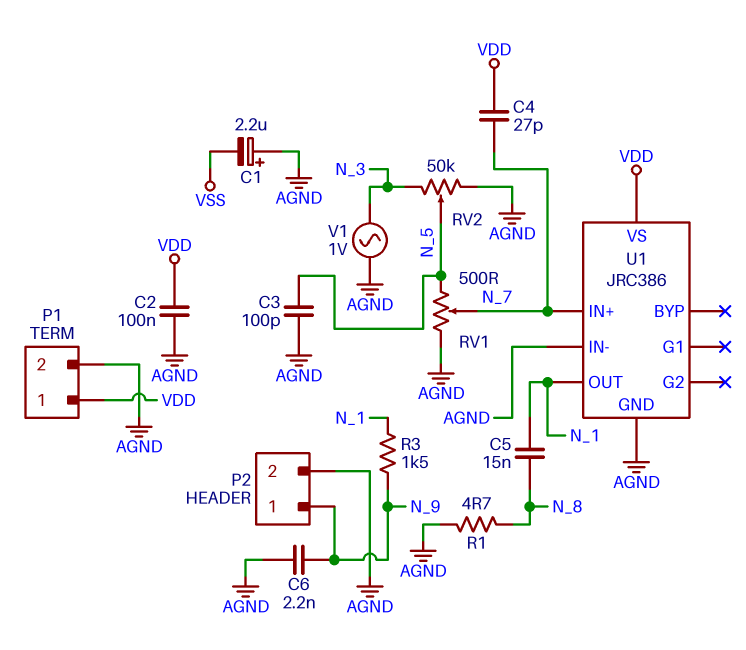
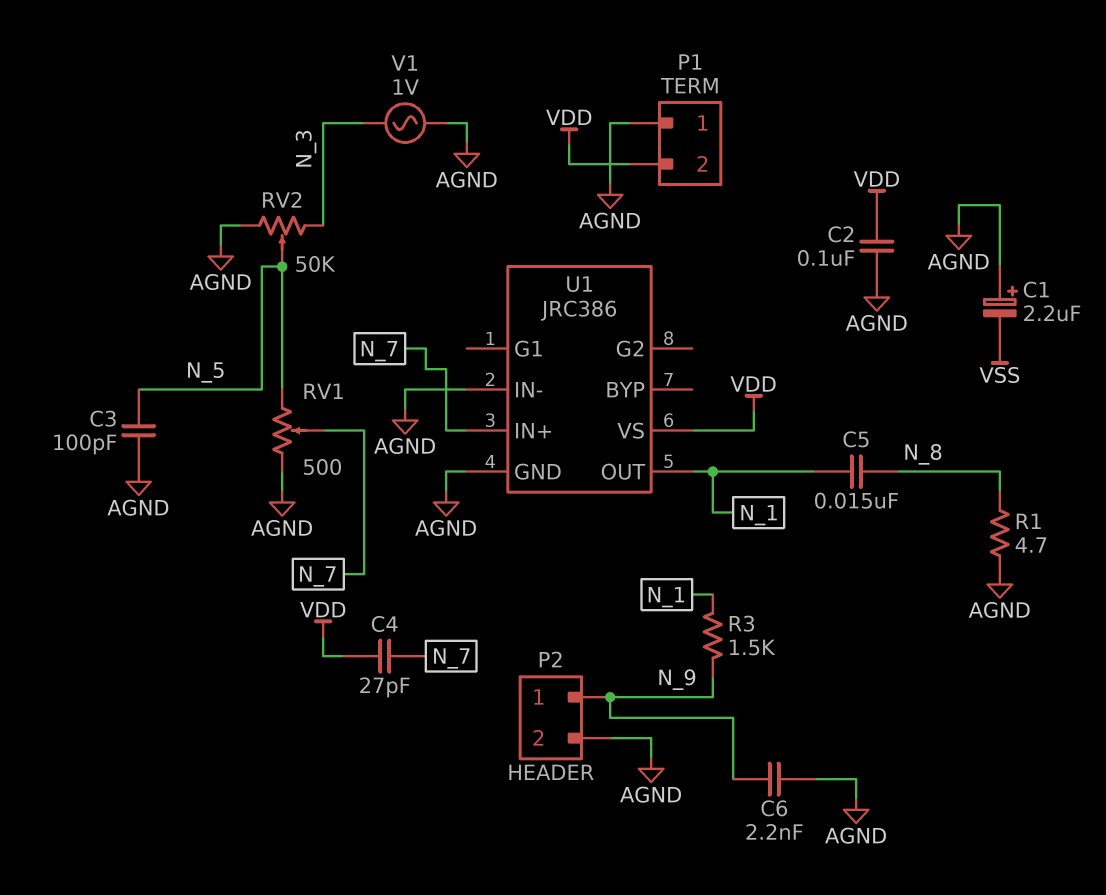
P1 pin 1: VDD -> AGND
P1 pin 2: AGND -> VDD

